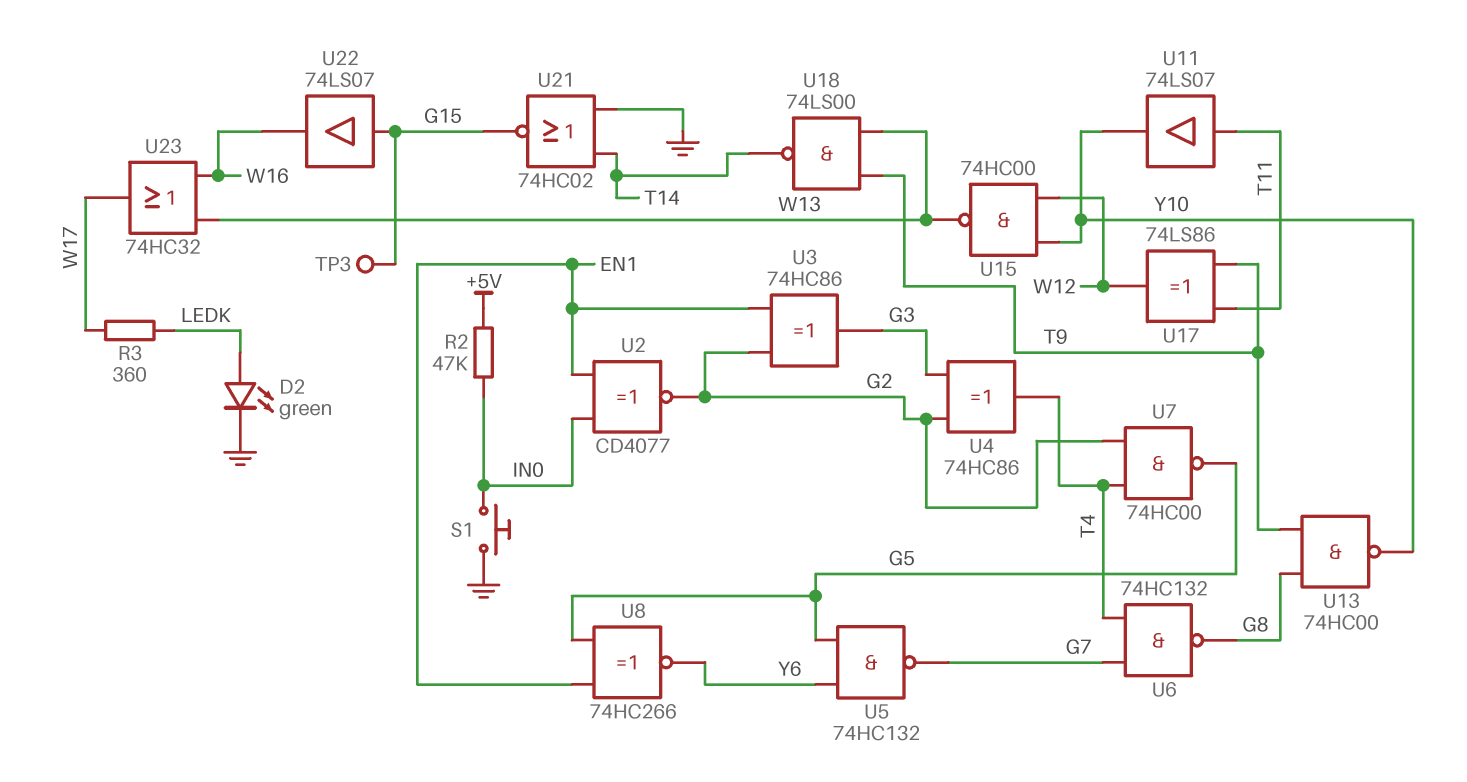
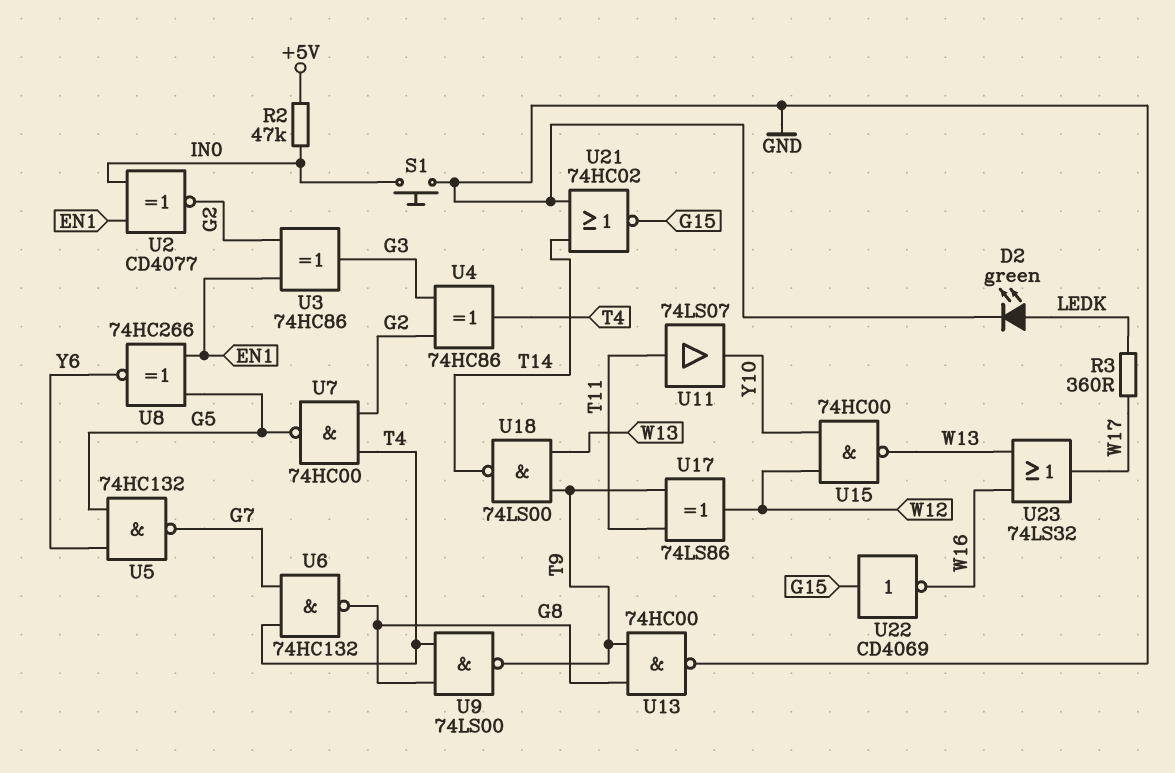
TP3: test point (G15) -> none
U9: none -> NAND 74LS00 (in G8, in T4, out T9)
U13: NAND 74HC00 (in G8, in T9, out Y10) -> NAND 74HC00 (in G8, in T9, out GND)
U22: buffer 74LS07 (in G15, out W16) -> NOT CD4069 (in G15, out W16)
U23: OR 74HC32 (in W13, in W16, out W17) -> OR 74LS32 (in W13, in W16, out W17)

